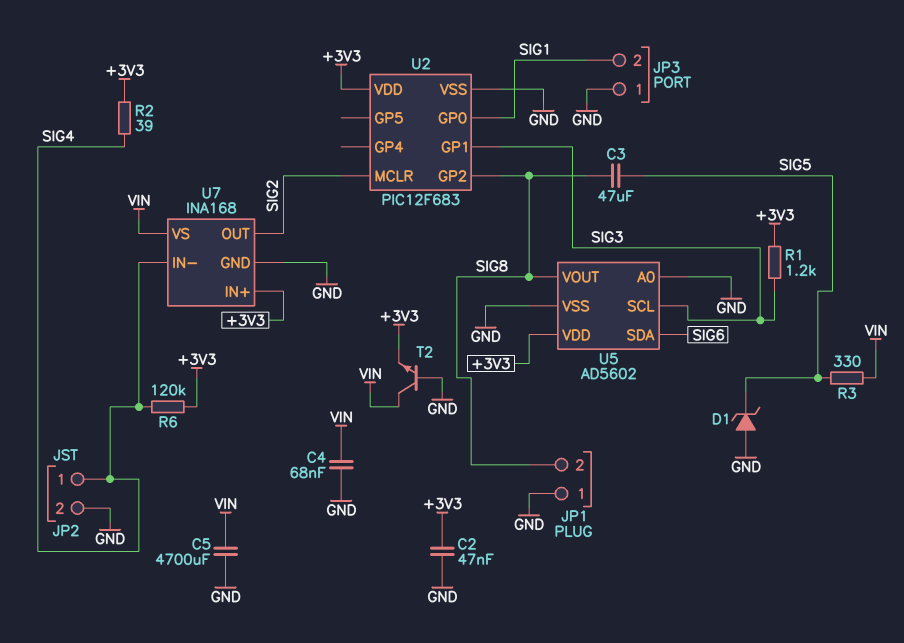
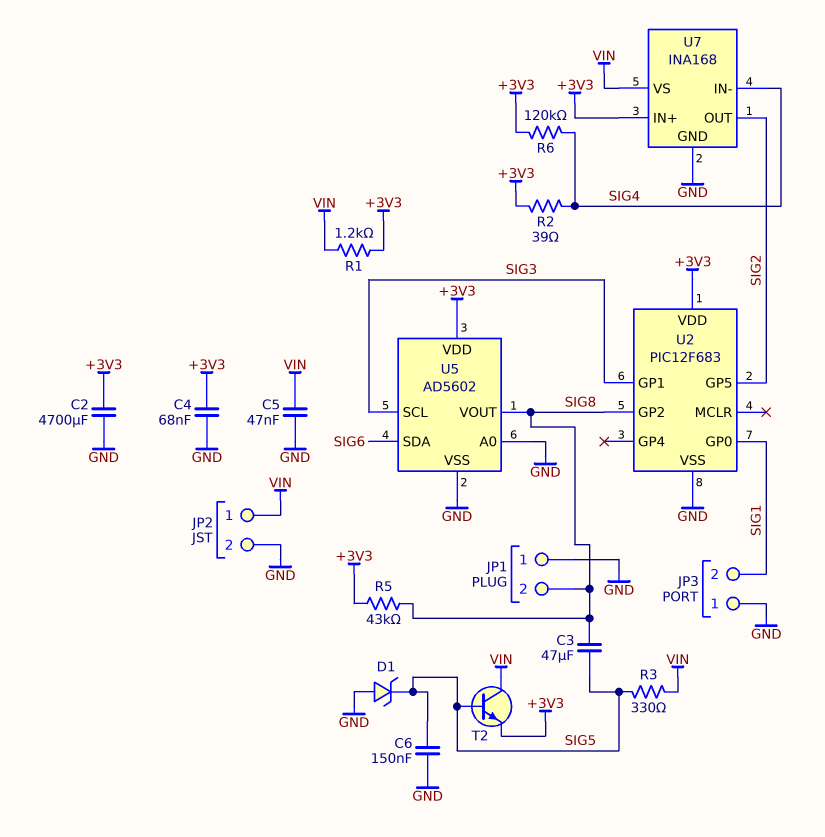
C2: 47nF (+3V3, GND) -> 4700uF (+3V3, GND)
C4: 68nF (GND, VIN) -> 68nF (+3V3, GND)
C5: 4700uF (GND, VIN) -> 47nF (GND, VIN)
C6: none -> 150nF (GND, SIG5)
JP2 pin 1: SIG4 -> VIN
R1: 1.2k (+3V3, SIG3) -> 1.2k (+3V3, VIN)
R5: none -> 43k (+3V3, SIG8)
T2: NPN (B GND, C VIN, E +3V3) -> NPN (B SIG5, C VIN, E +3V3)
U2 pin GP5: none -> SIG2
U2 pin MCLR: SIG2 -> none

